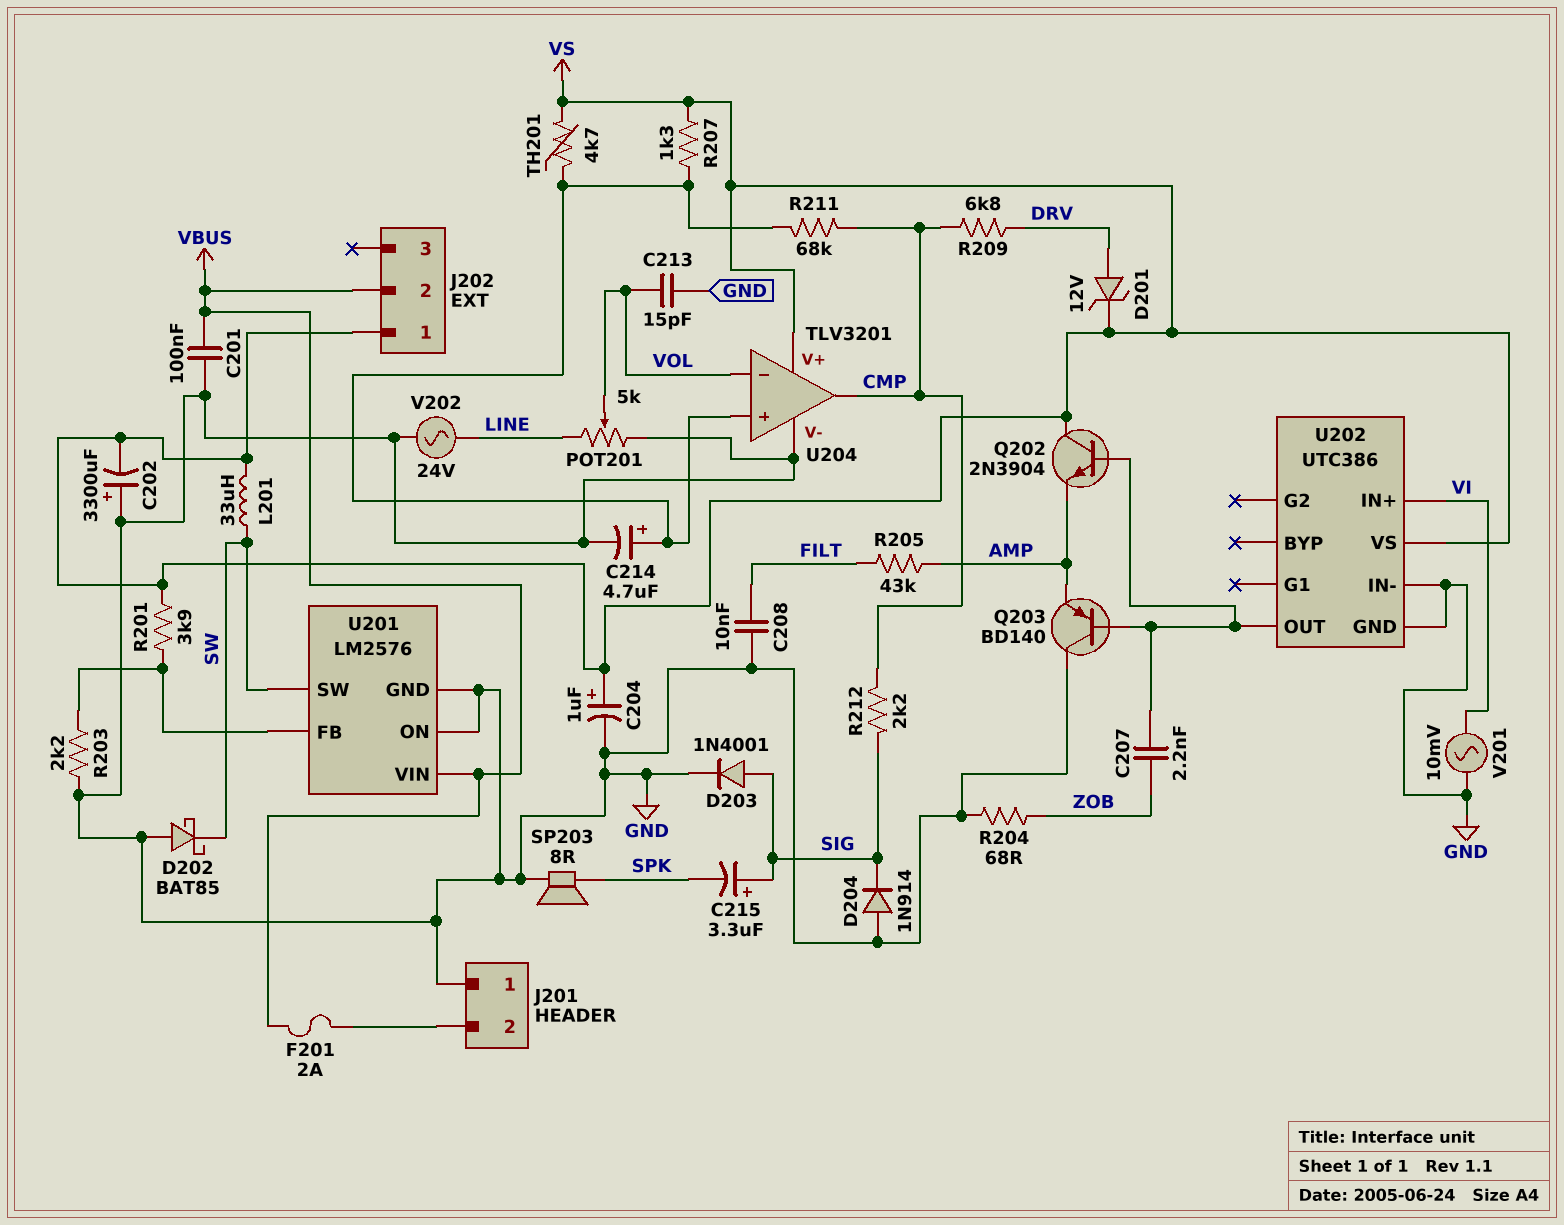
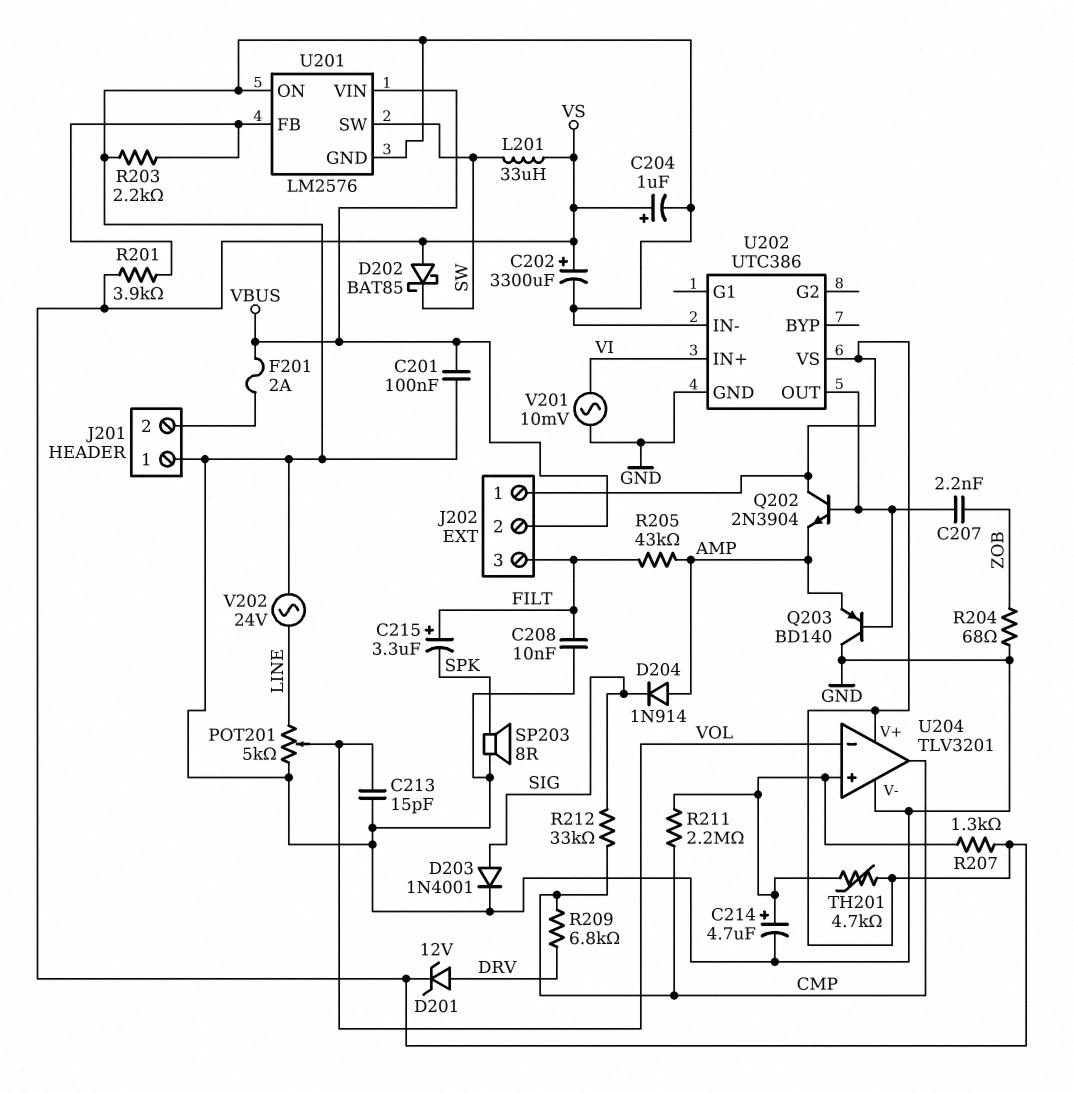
C202: 3300uF (plus GND, minus VS) -> 3300uF (plus VS, minus GND)
C215: 3.3uF (plus SIG, minus SPK) -> 3.3uF (plus FILT, minus SPK)
D202: schottky BAT85 (A GND, K SW) -> schottky BAT85 (A VS, K SW)
D204: diode 1N914 (A GND, K SIG) -> diode 1N914 (A AMP, K SIG)
J202 pin 3: none -> FILT
R211: 68k (CMP, U204/in+) -> 2.2M (CMP, U204/in+)
R212: 2.2k (CMP, SIG) -> 33k (CMP, SIG)

